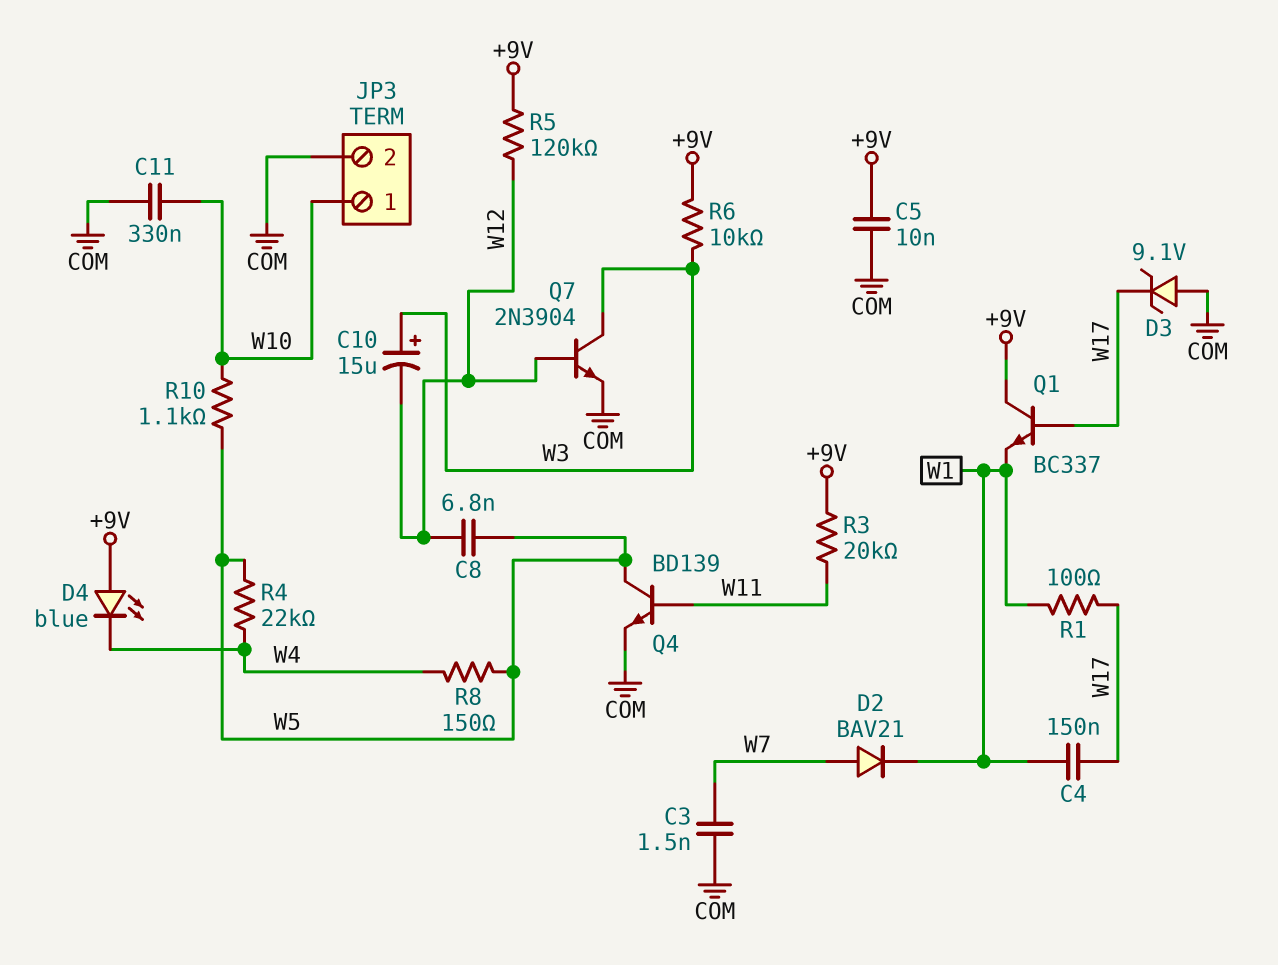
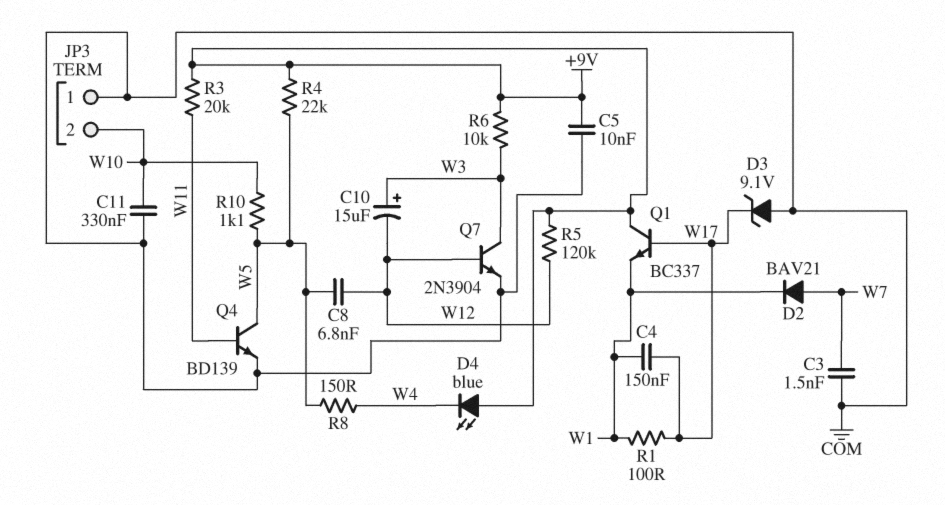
JP3 pin 1: W10 -> COM
JP3 pin 2: COM -> W10
R4: 22k (W4, W5) -> 22k (+9V, W5)

